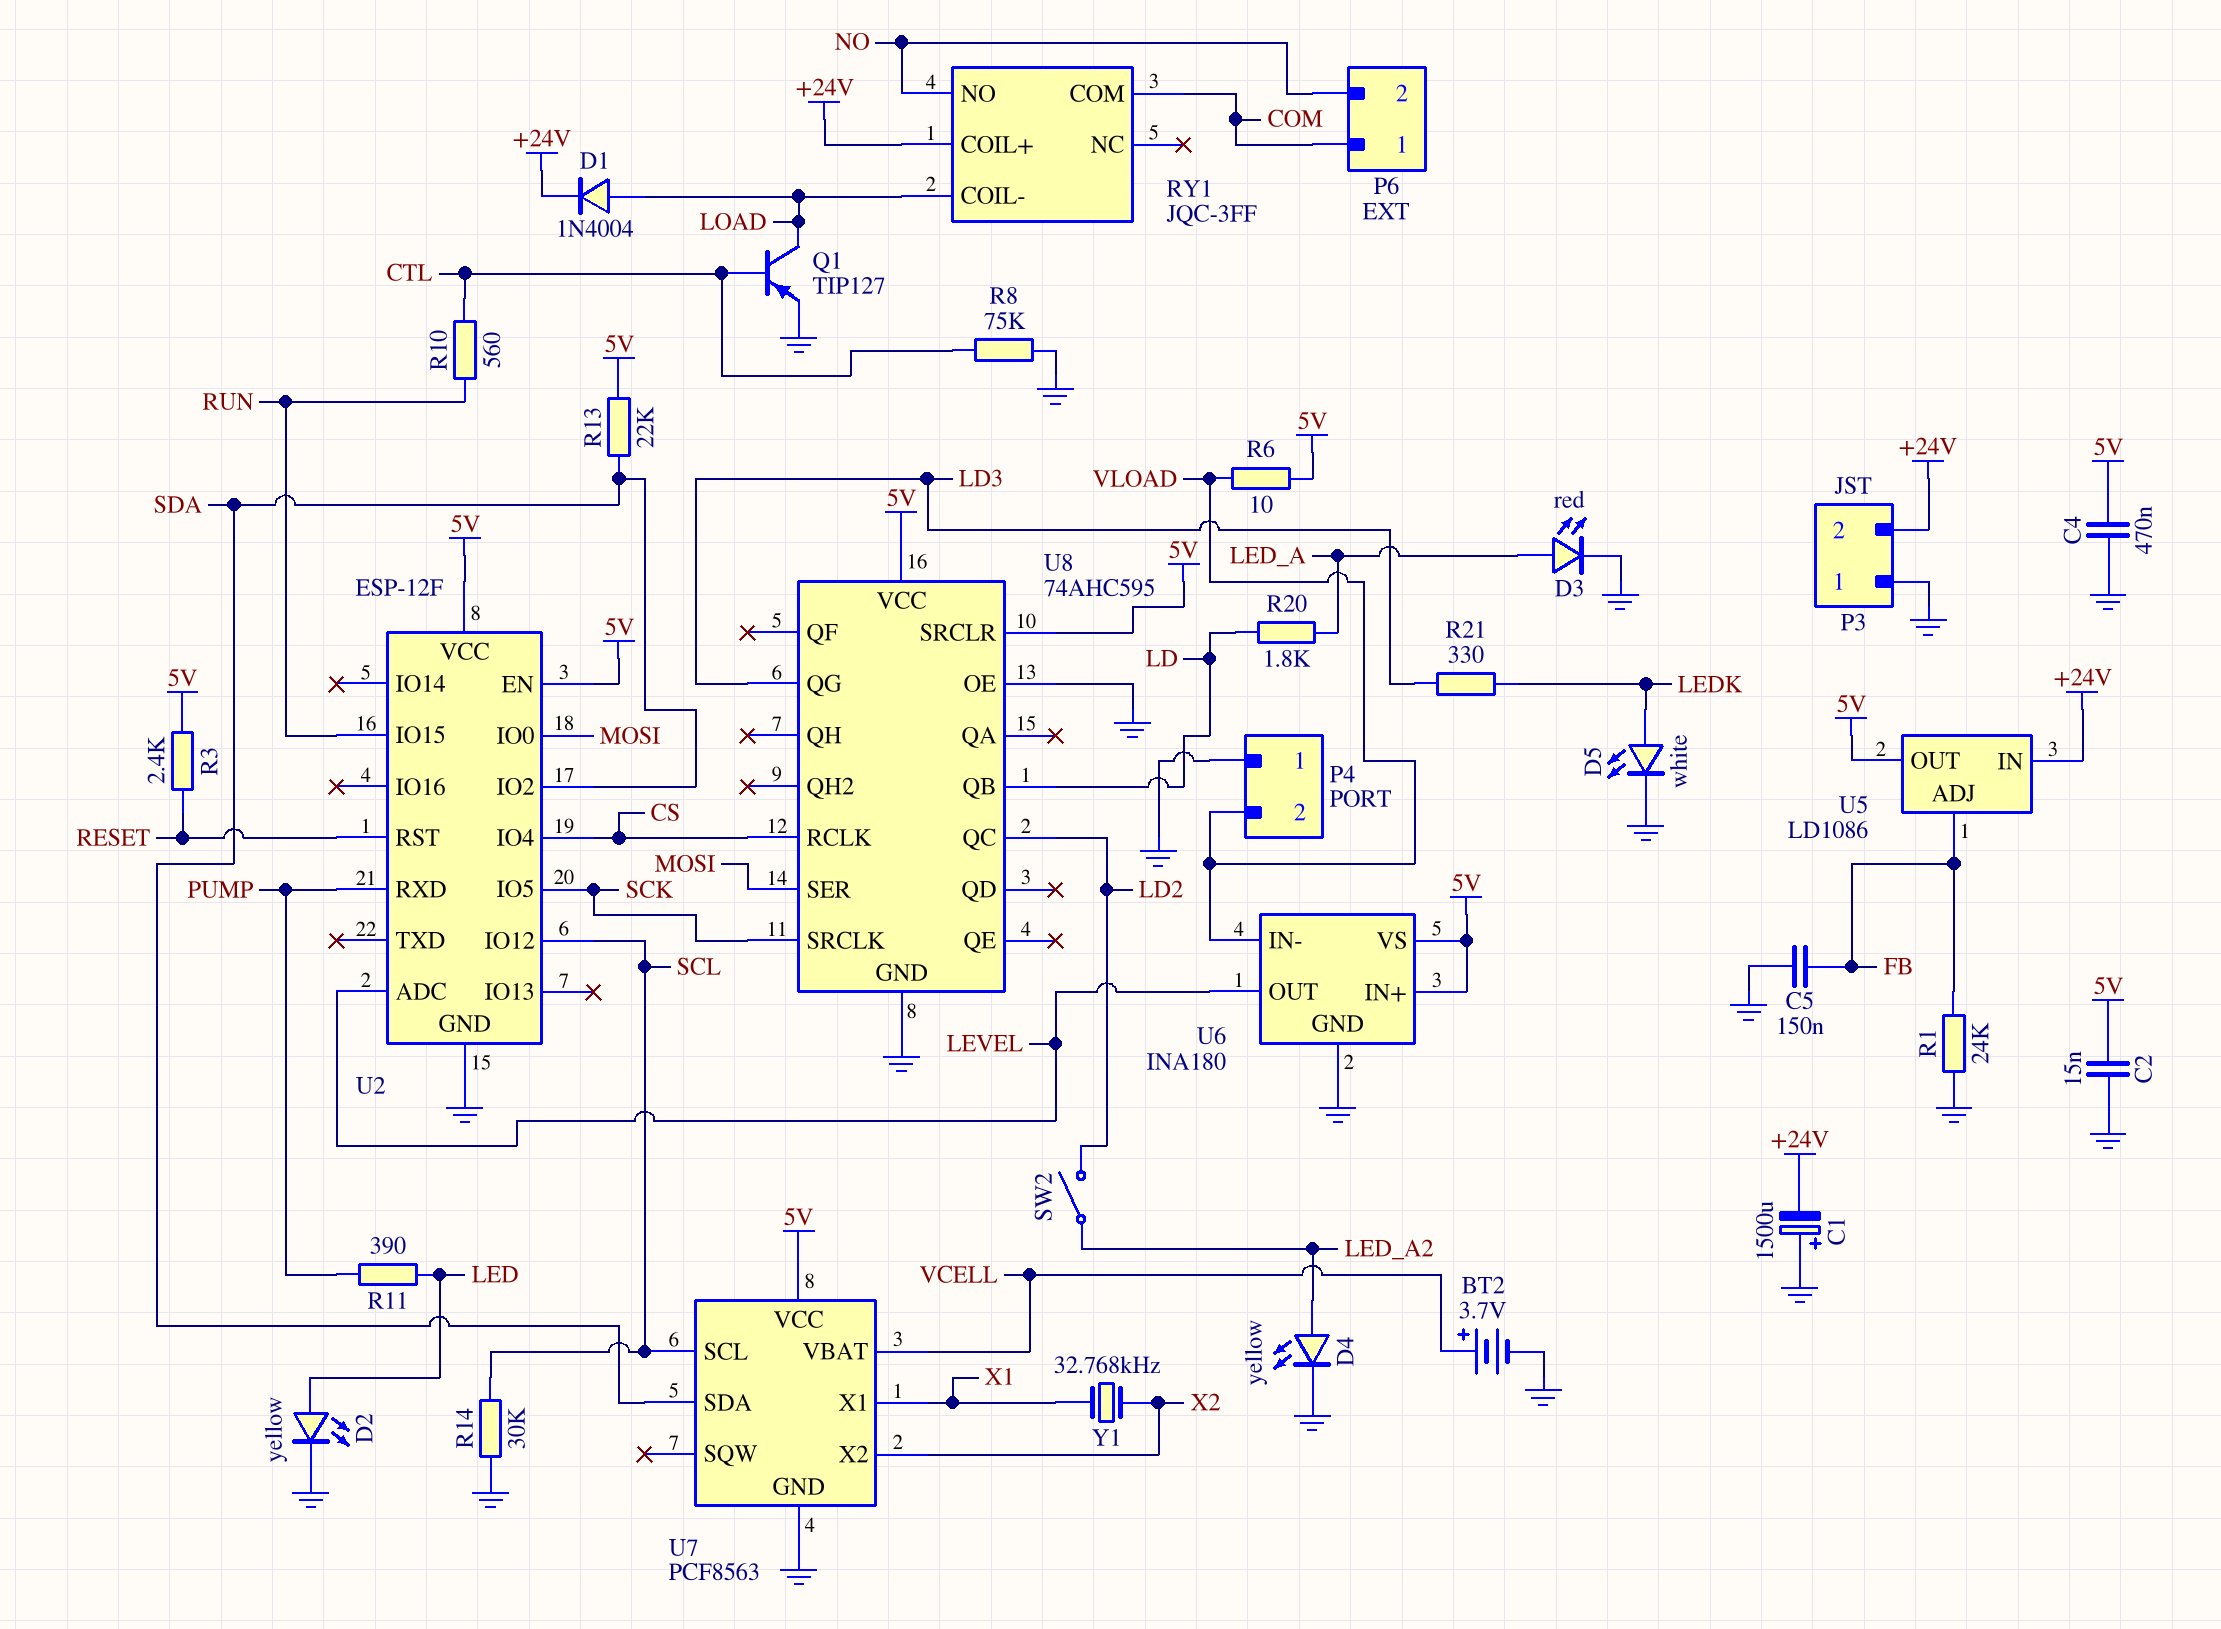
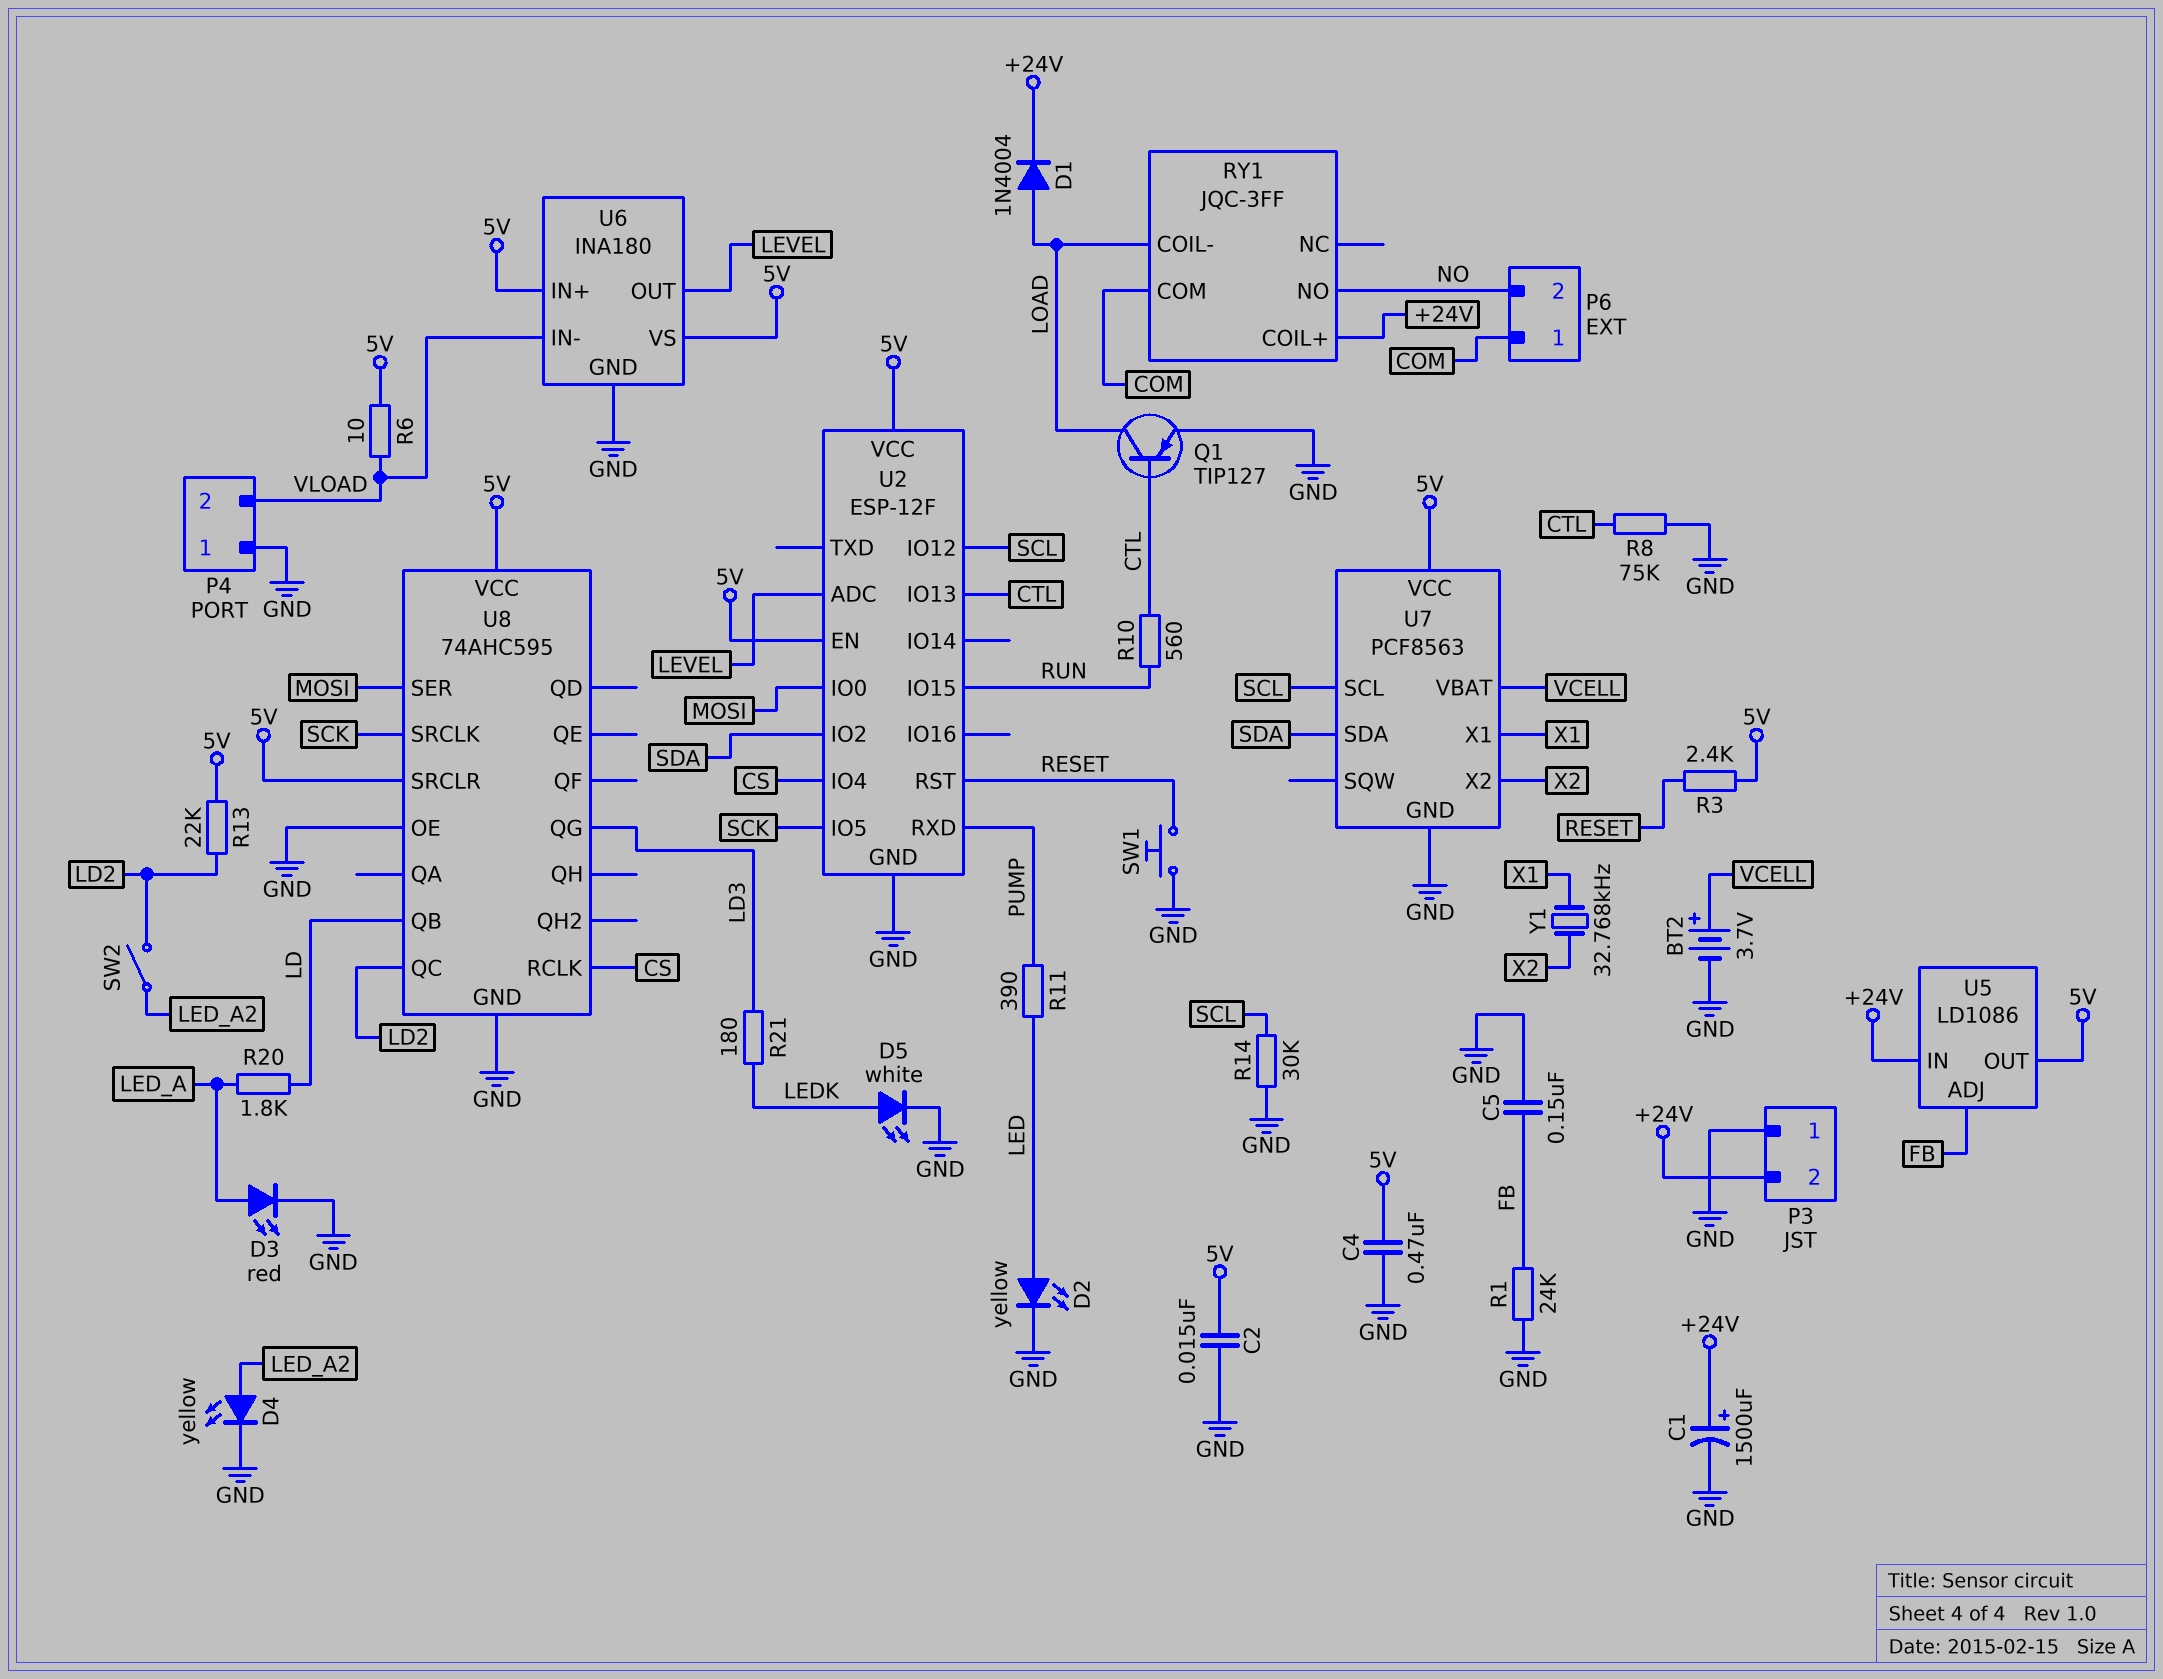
C1: 1500uF (plus GND, minus +24V) -> 1500uF (plus +24V, minus GND)
R13: 22k (5V, SDA) -> 22k (5V, LD2)
R21: 330 (LD3, LEDK) -> 180 (LD3, LEDK)
SW1: none -> button (GND, RESET)
U2 pin IO13: none -> CTL

